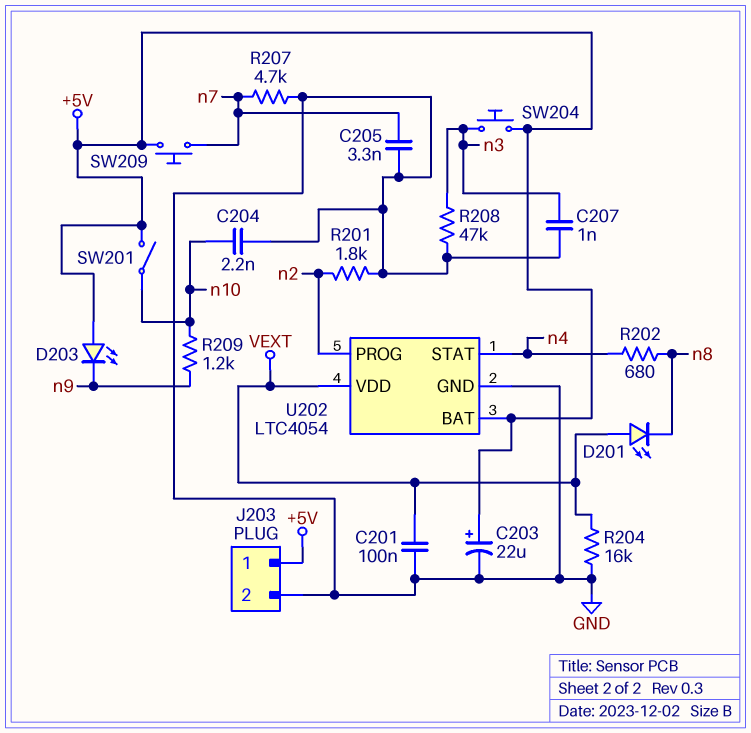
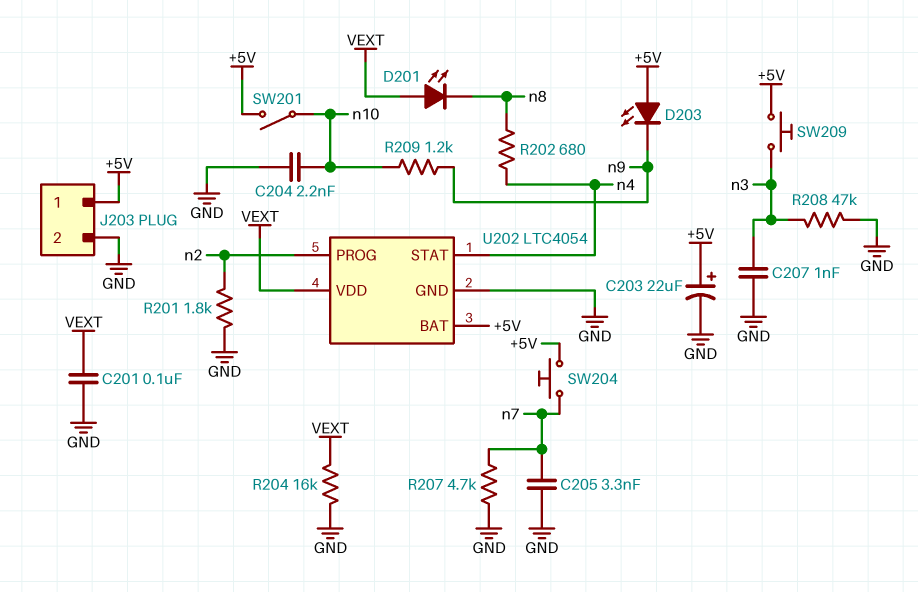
SW204: button (+5V, n3) -> button (+5V, n7)
SW209: button (+5V, n7) -> button (+5V, n3)

